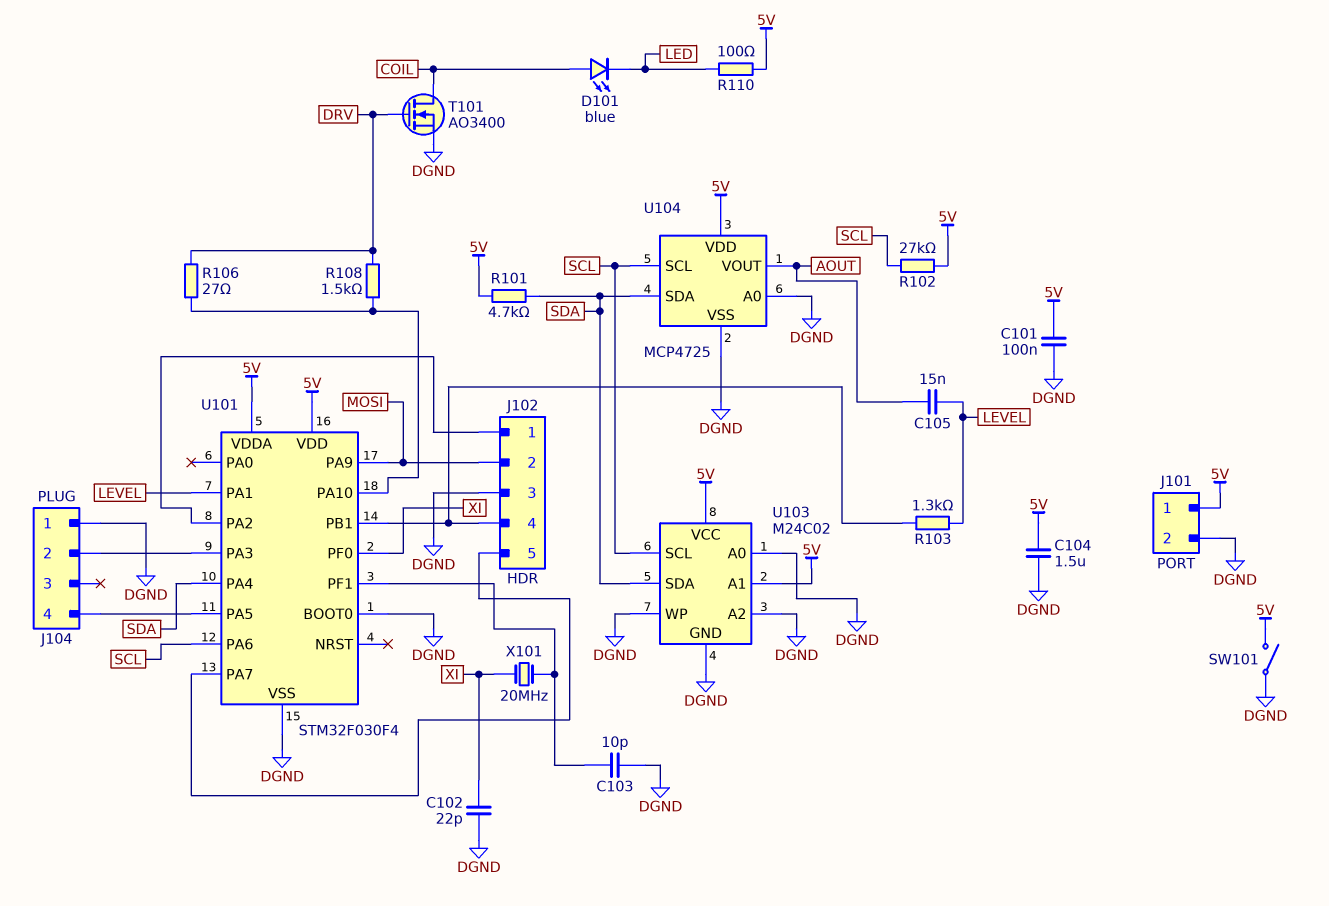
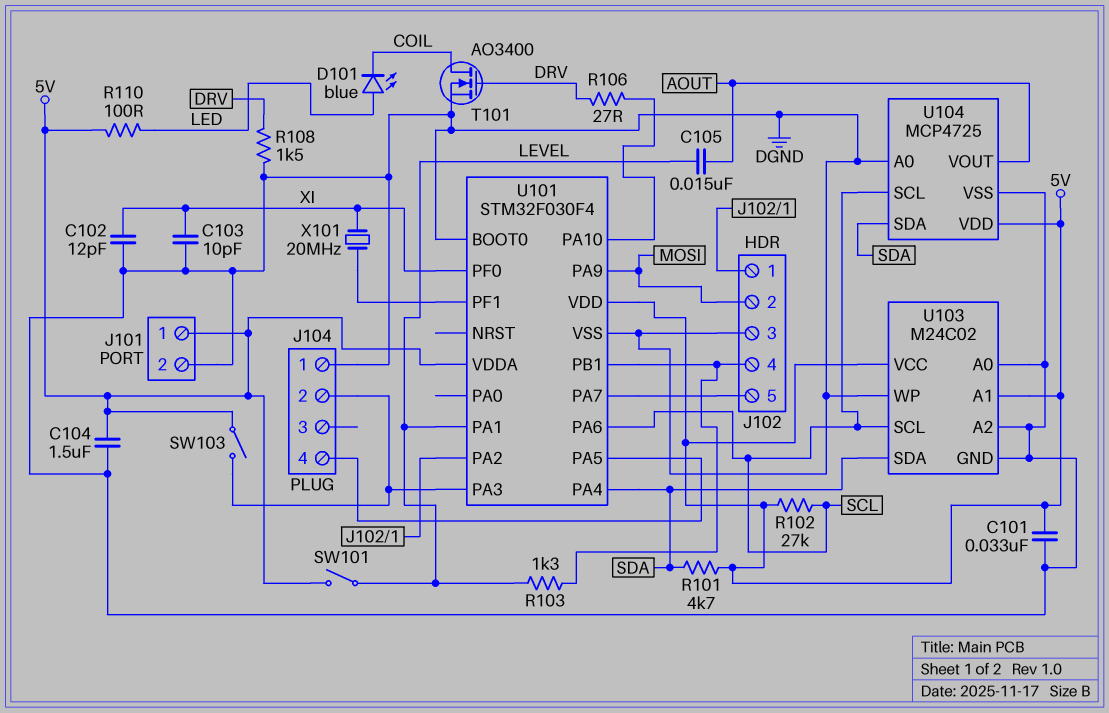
C101: 100nF (5V, DGND) -> 33nF (5V, DGND)
C102: 22pF (DGND, XI) -> 12pF (DGND, XI)
C103: 10pF (DGND, U101/PF1) -> 10pF (DGND, XI)
D101: LED blue (A COIL, K LED) -> LED blue (A LED, K COIL)
R108: 1.5k (DRV, U101/PA10) -> 1.5k (DGND, DRV)
SW101: switch (5V, DGND) -> switch (5V, LEVEL)
SW103: none -> switch (5V, J104/2)

